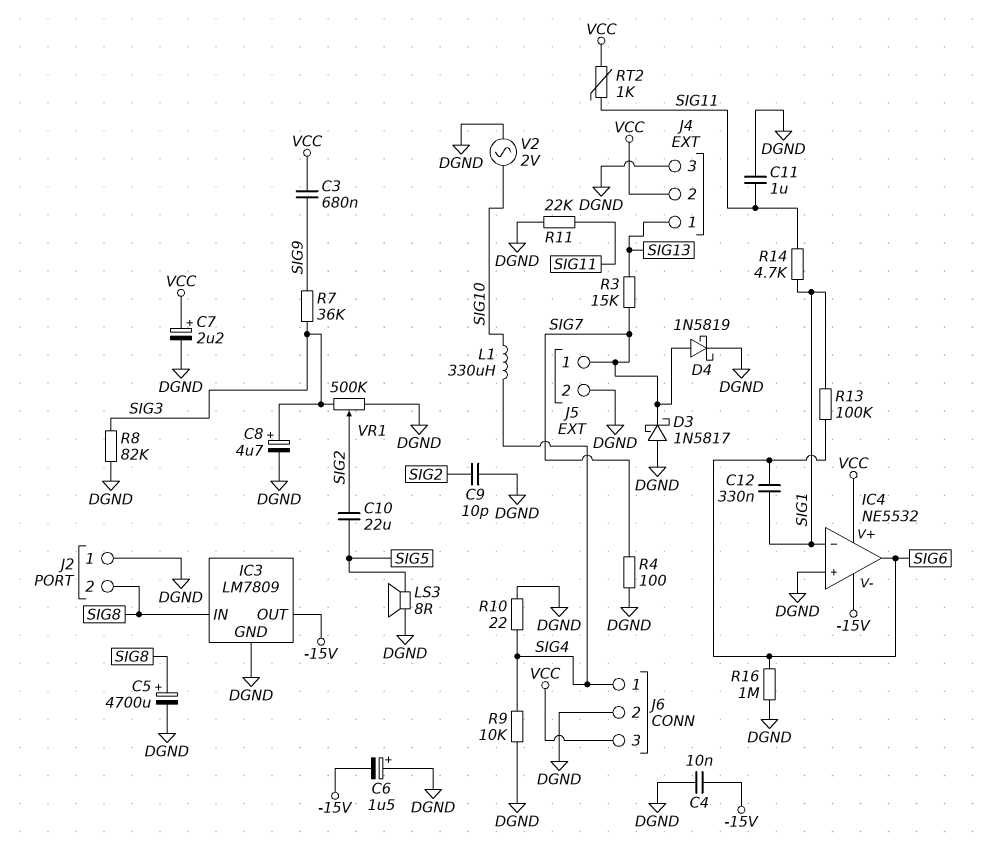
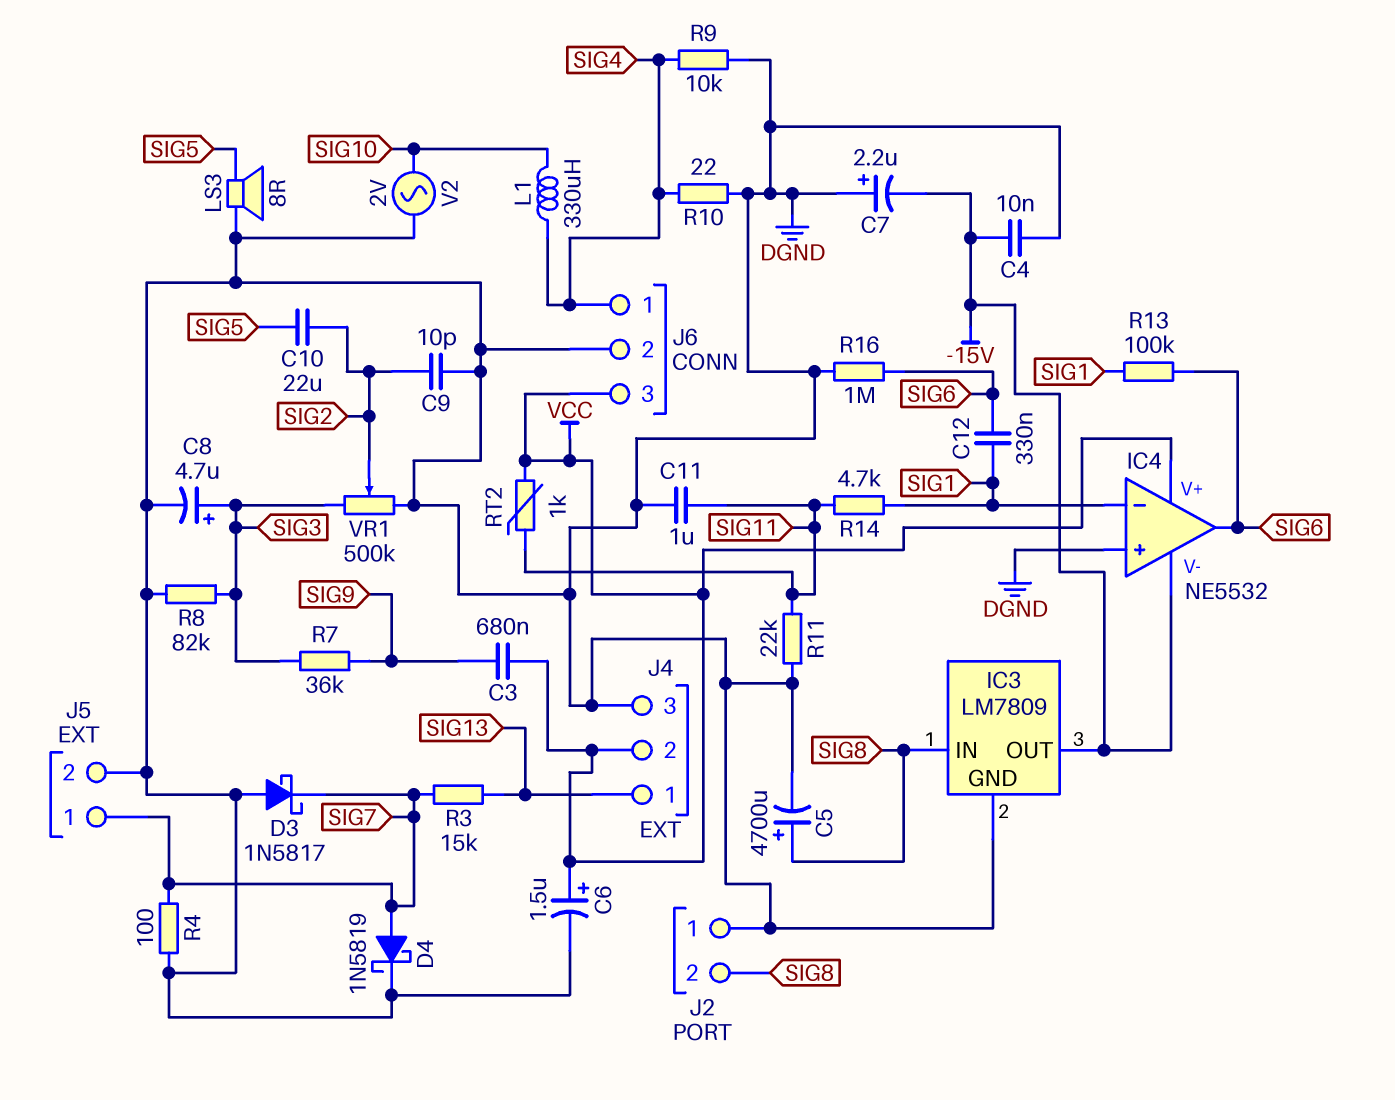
C6: 1.5uF (plus DGND, minus -15V) -> 1.5uF (plus VCC, minus DGND)
C7: 2.2uF (plus VCC, minus DGND) -> 2.2uF (plus DGND, minus -15V)

